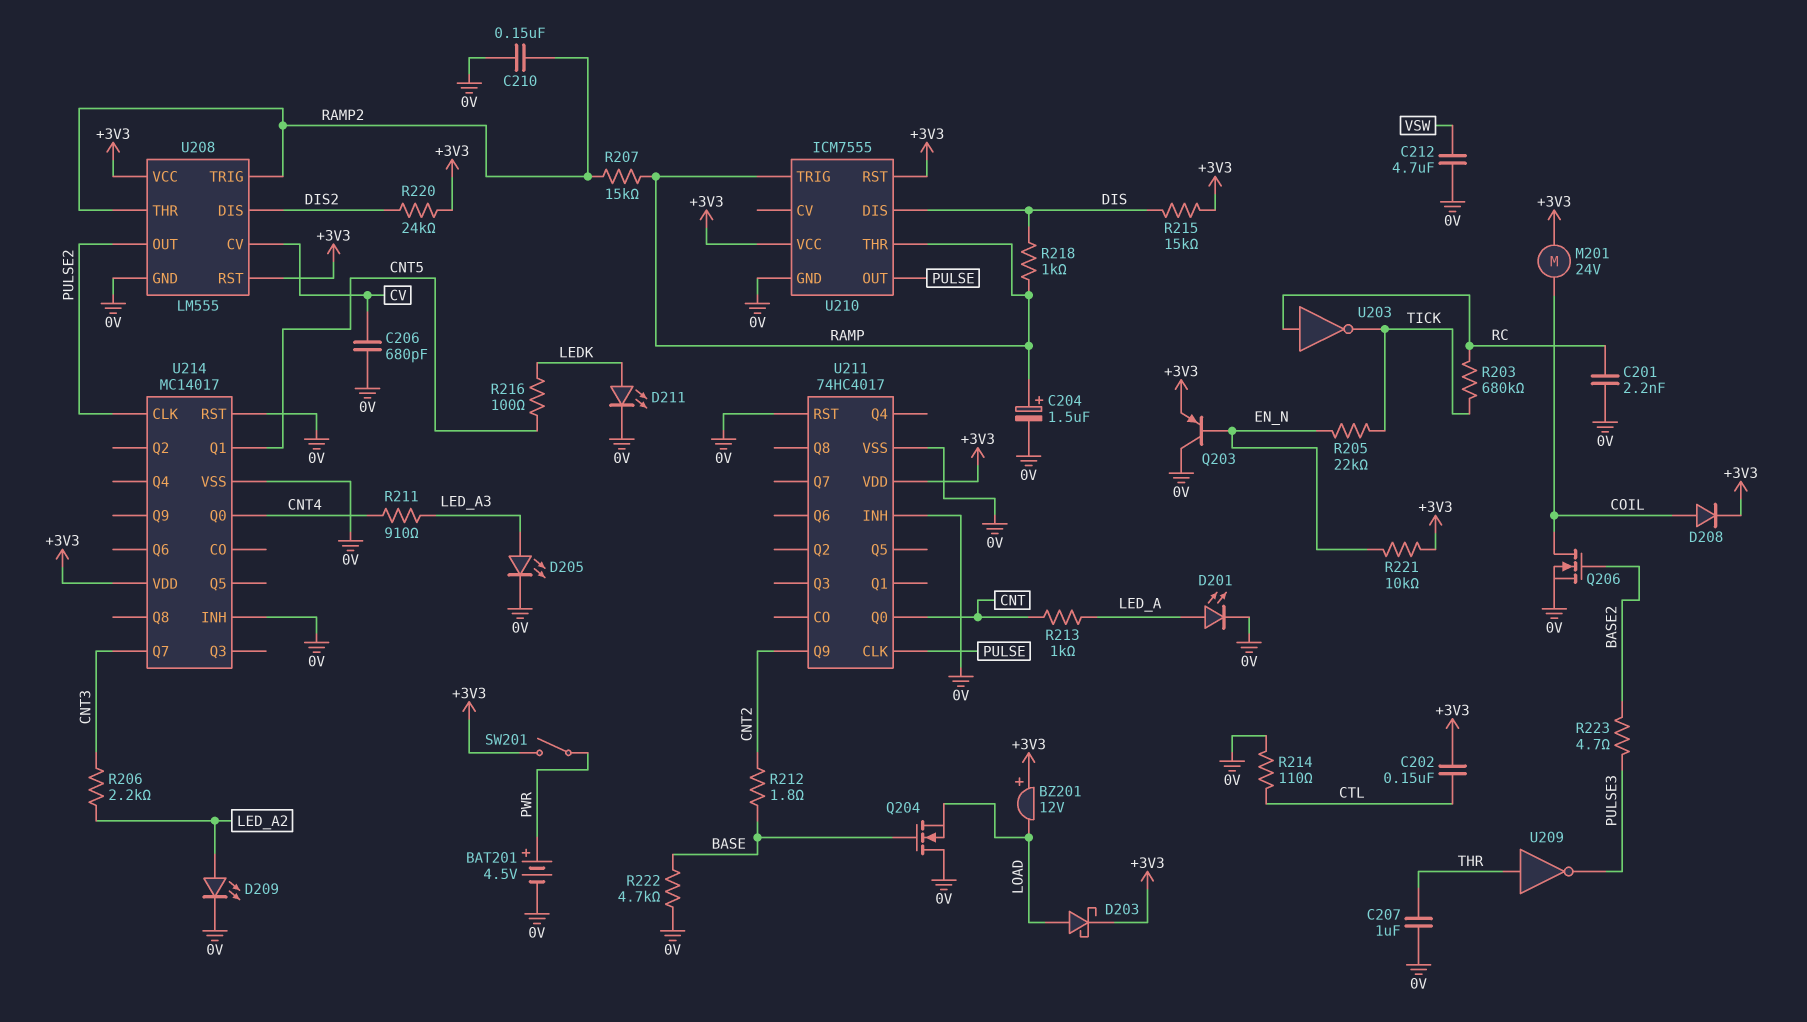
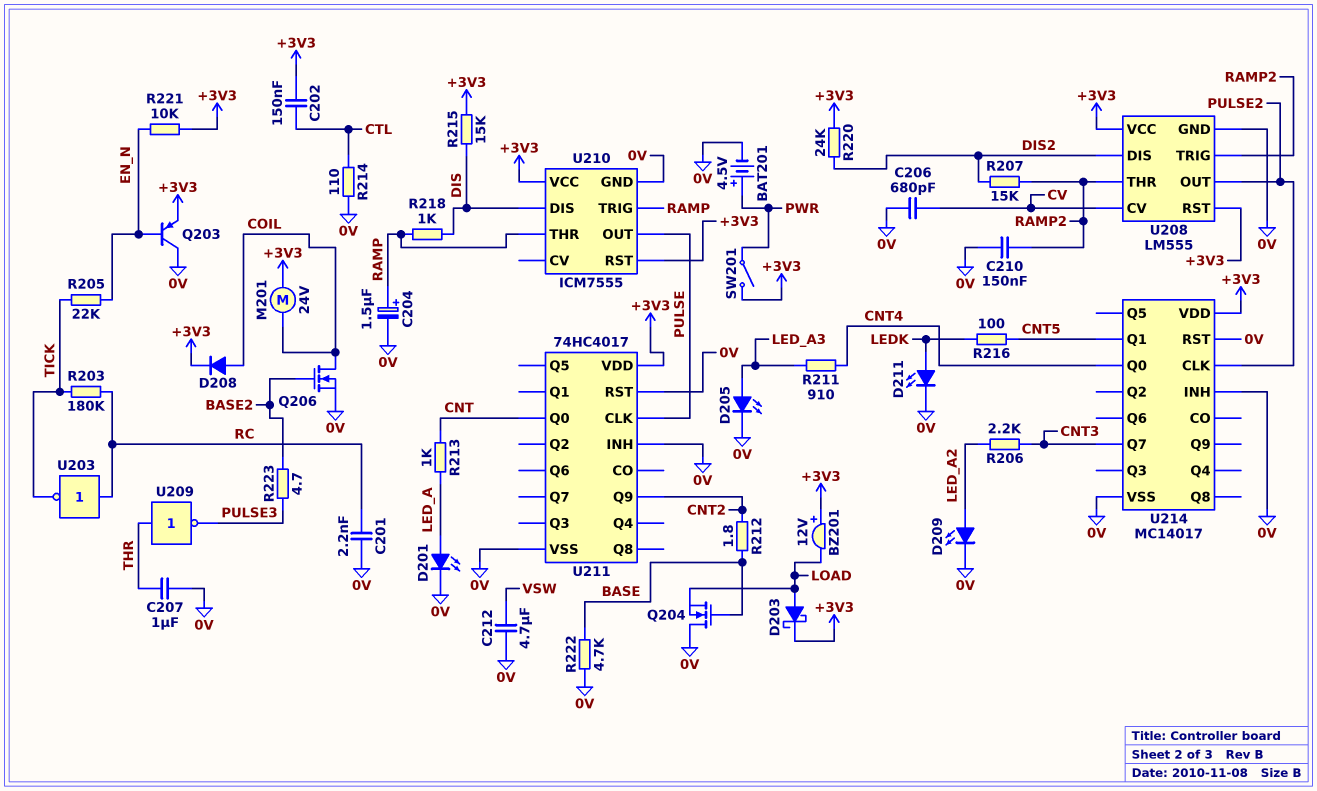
R203: 680k (RC, TICK) -> 180k (RC, TICK)
R207: 15k (RAMP, RAMP2) -> 15k (DIS2, RAMP2)

